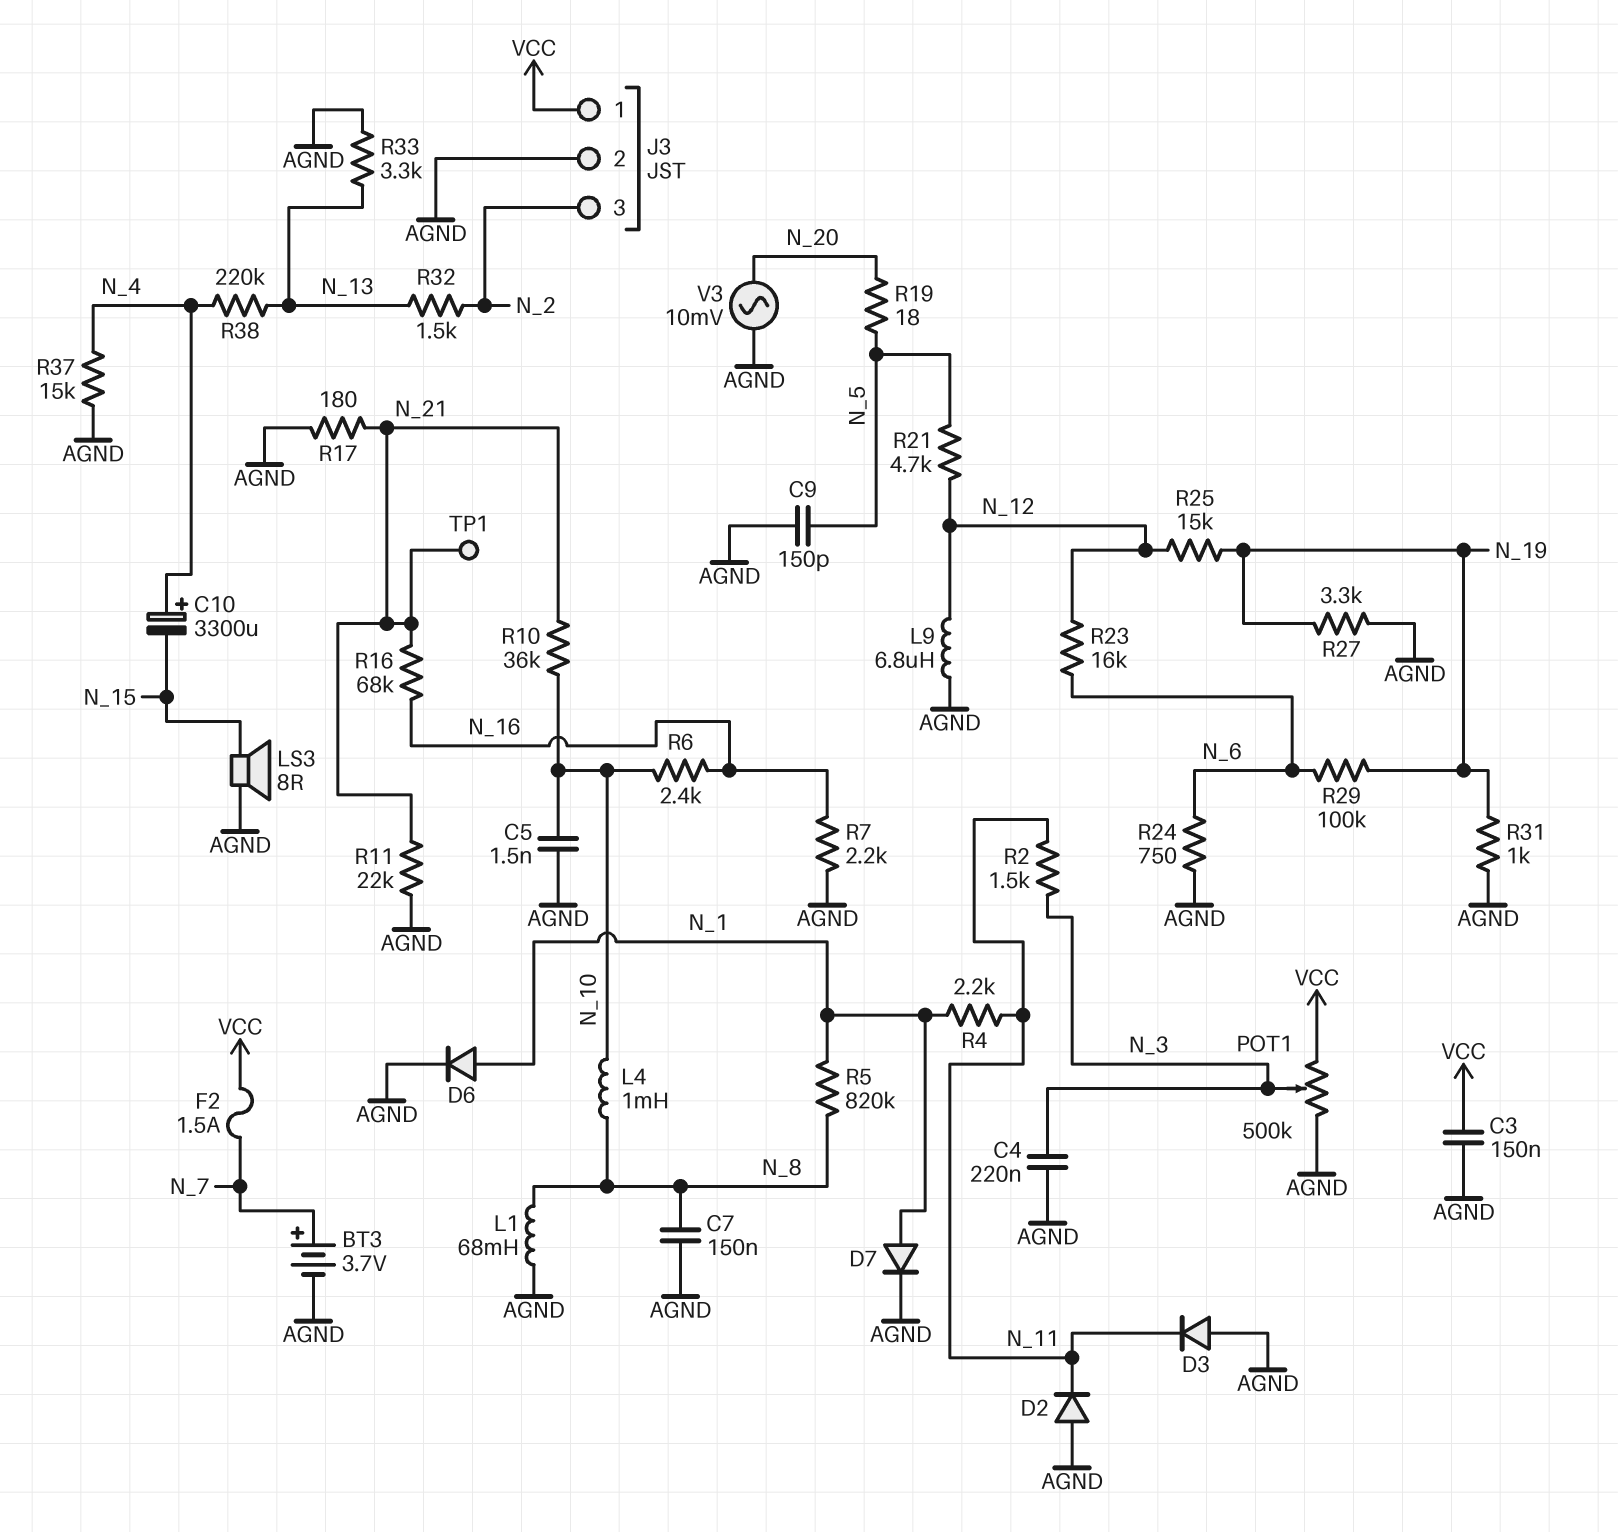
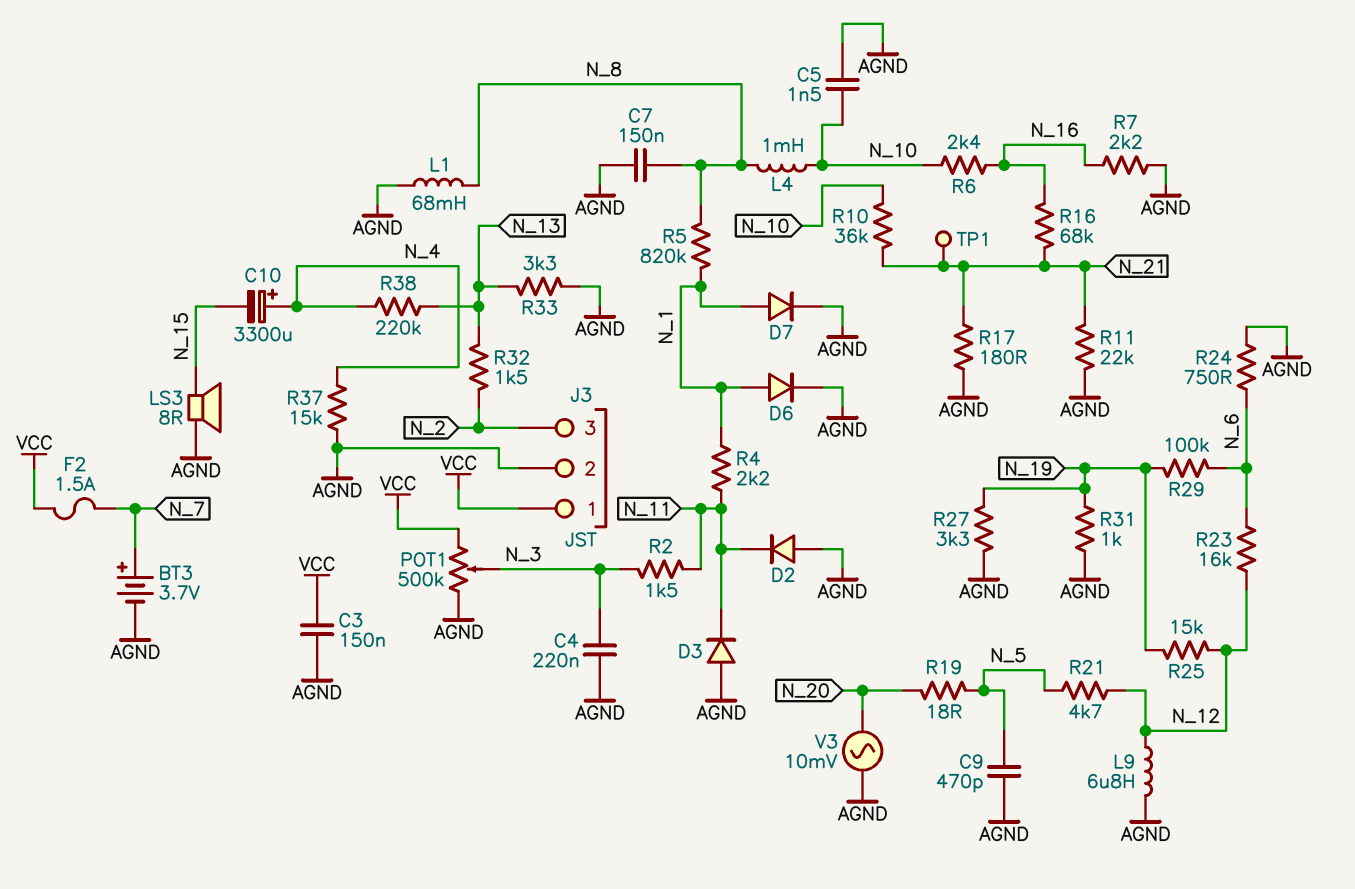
C9: 150pF (AGND, N_5) -> 470pF (AGND, N_5)

